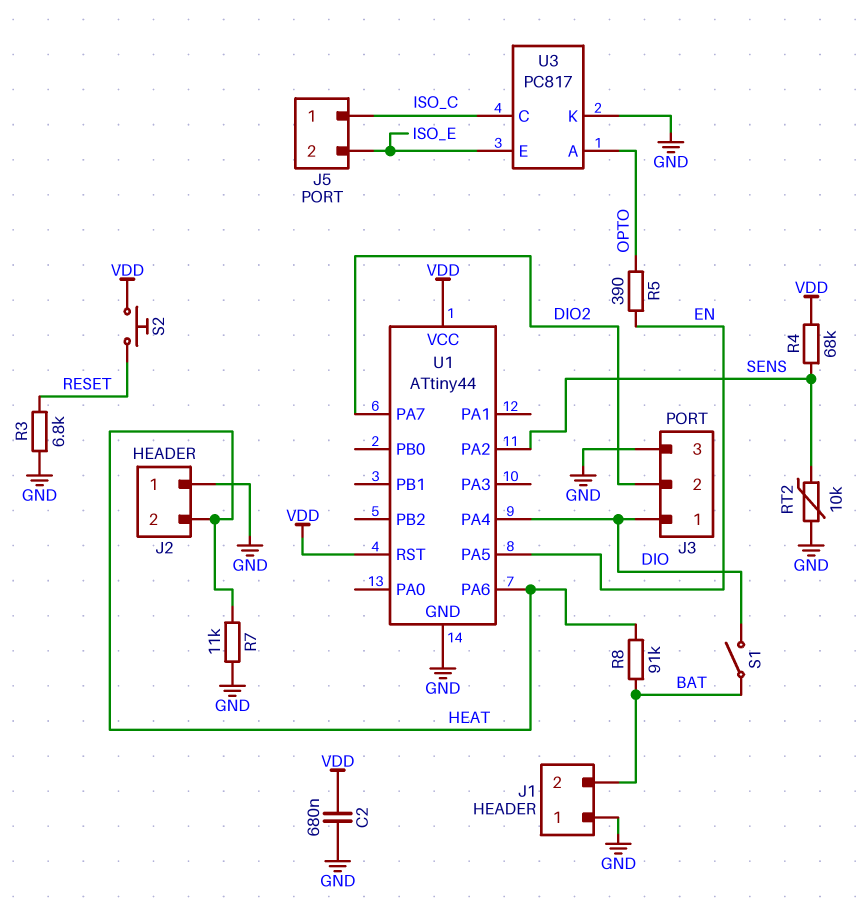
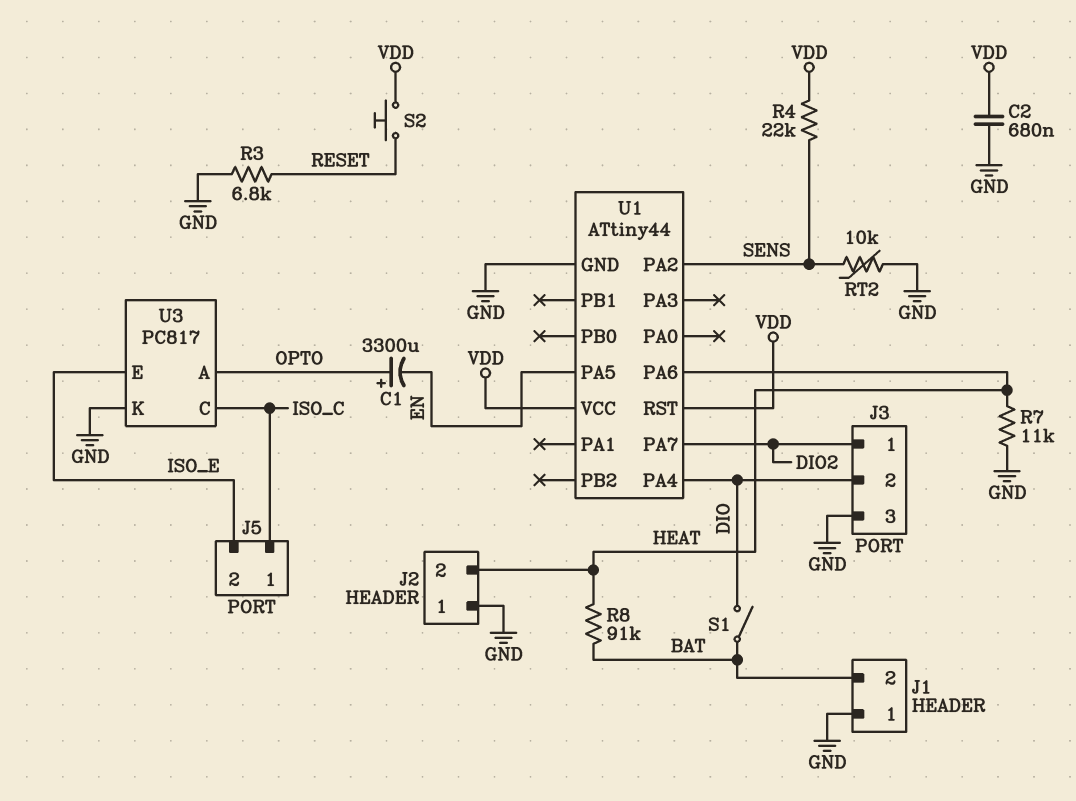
C1: none -> 3300uF (plus OPTO, minus EN)
J3 pin 1: DIO -> DIO2
J3 pin 2: DIO2 -> DIO
R4: 68k (SENS, VDD) -> 22k (SENS, VDD)
R5: 390 (EN, OPTO) -> none

